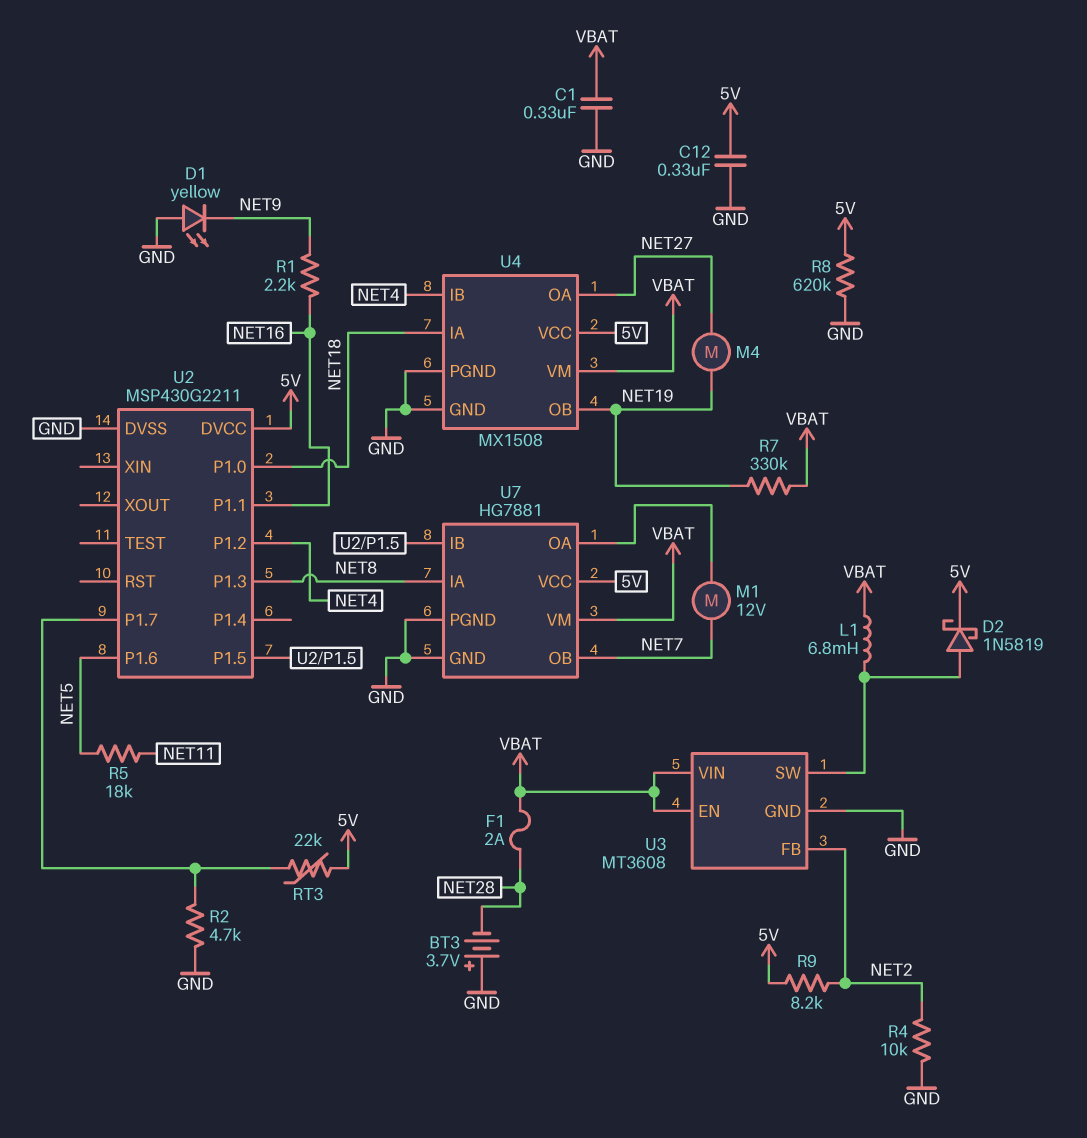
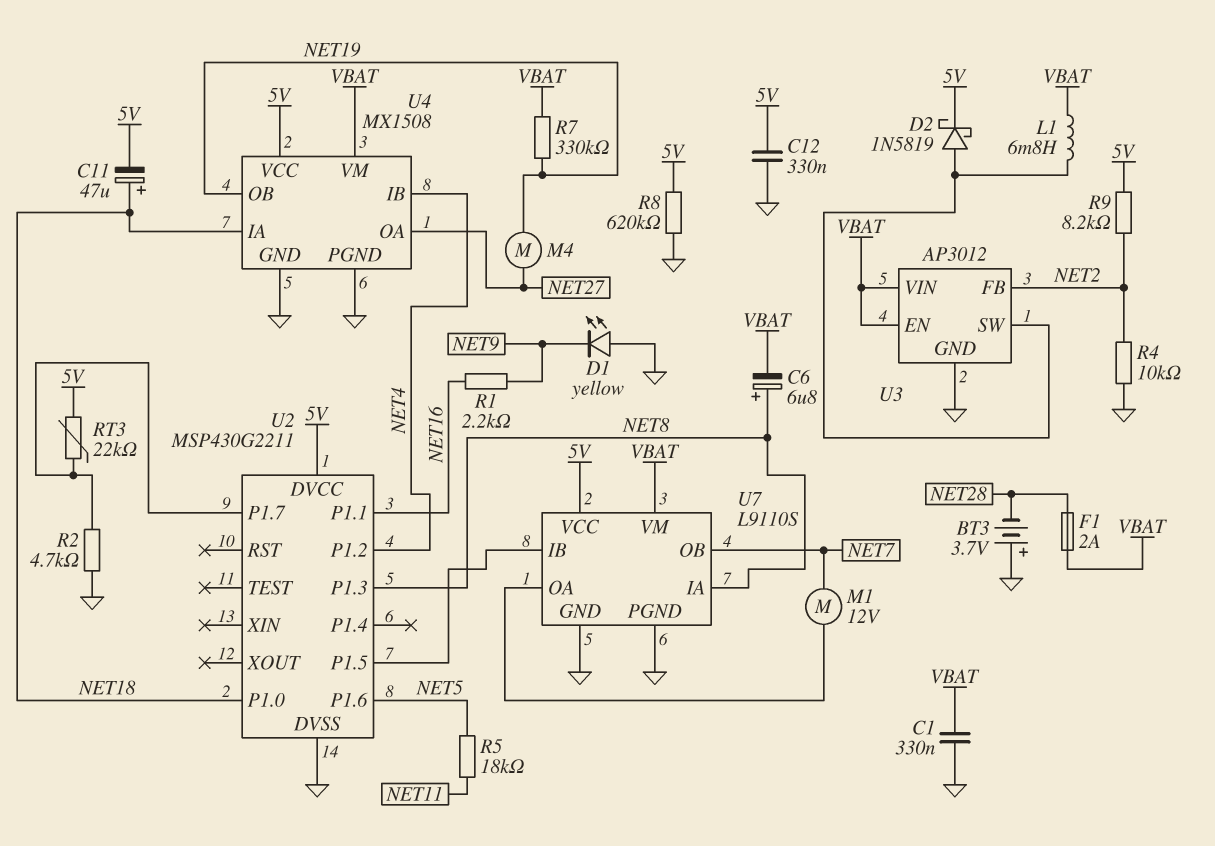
C6: none -> 6.8uF (plus NET8, minus VBAT)
C11: none -> 47uF (plus NET18, minus 5V)
U3: MT3608 -> AP3012
U7: HG7881 -> L9110S

